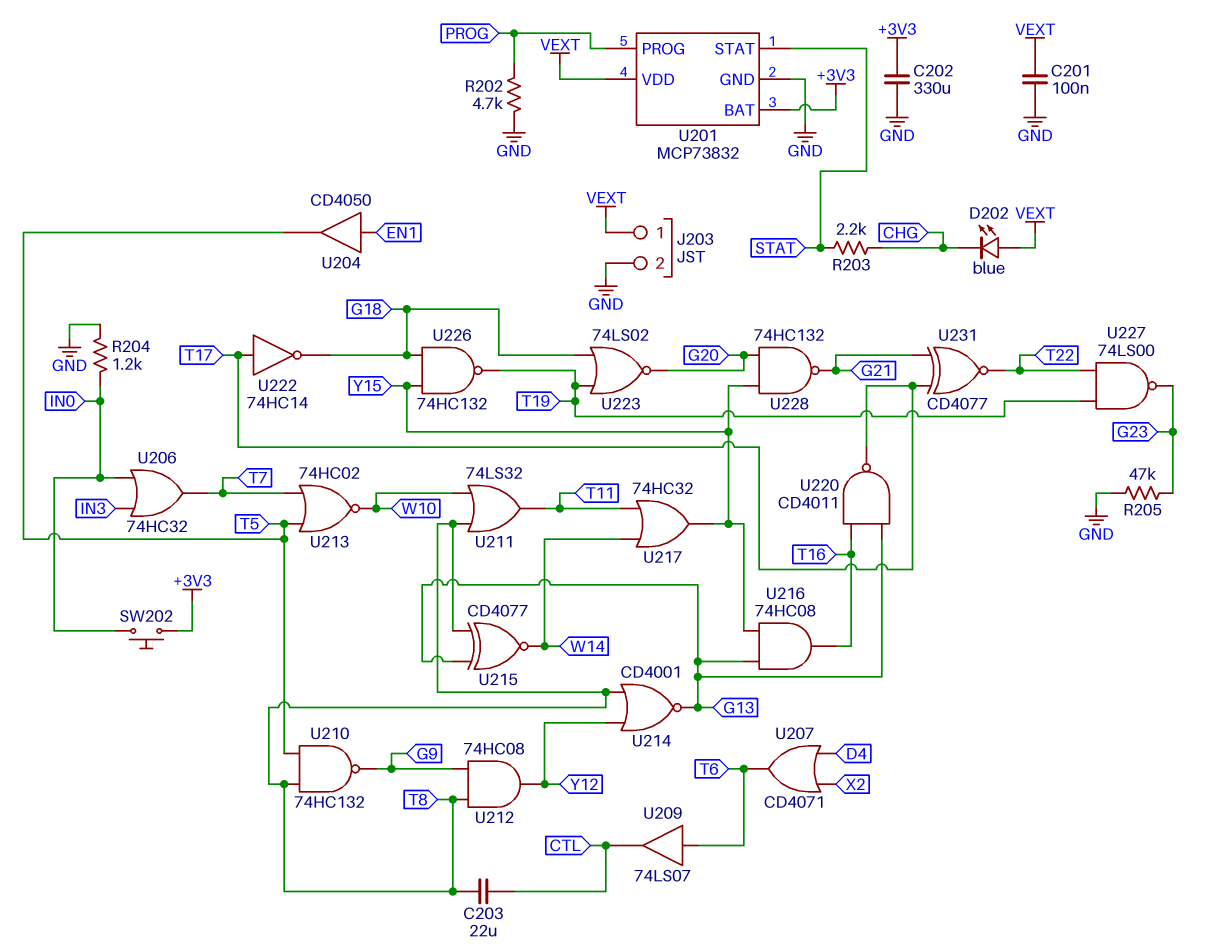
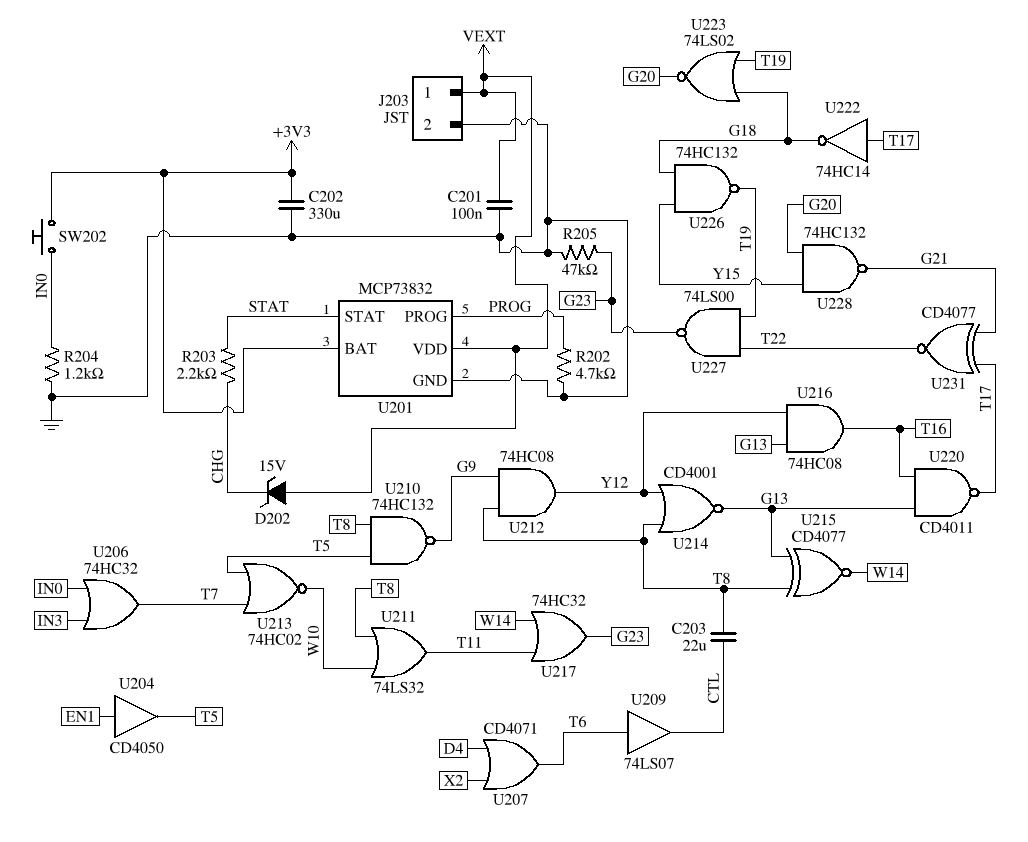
D202: LED blue (A VEXT, K CHG) -> zener 15V (A VEXT, K CHG)
U216: AND 74HC08 (in G13, in Y15, out T16) -> AND 74HC08 (in G13, in Y12, out T16)
U217: OR 74HC32 (in T11, in W14, out Y15) -> OR 74HC32 (in T11, in W14, out G23)

